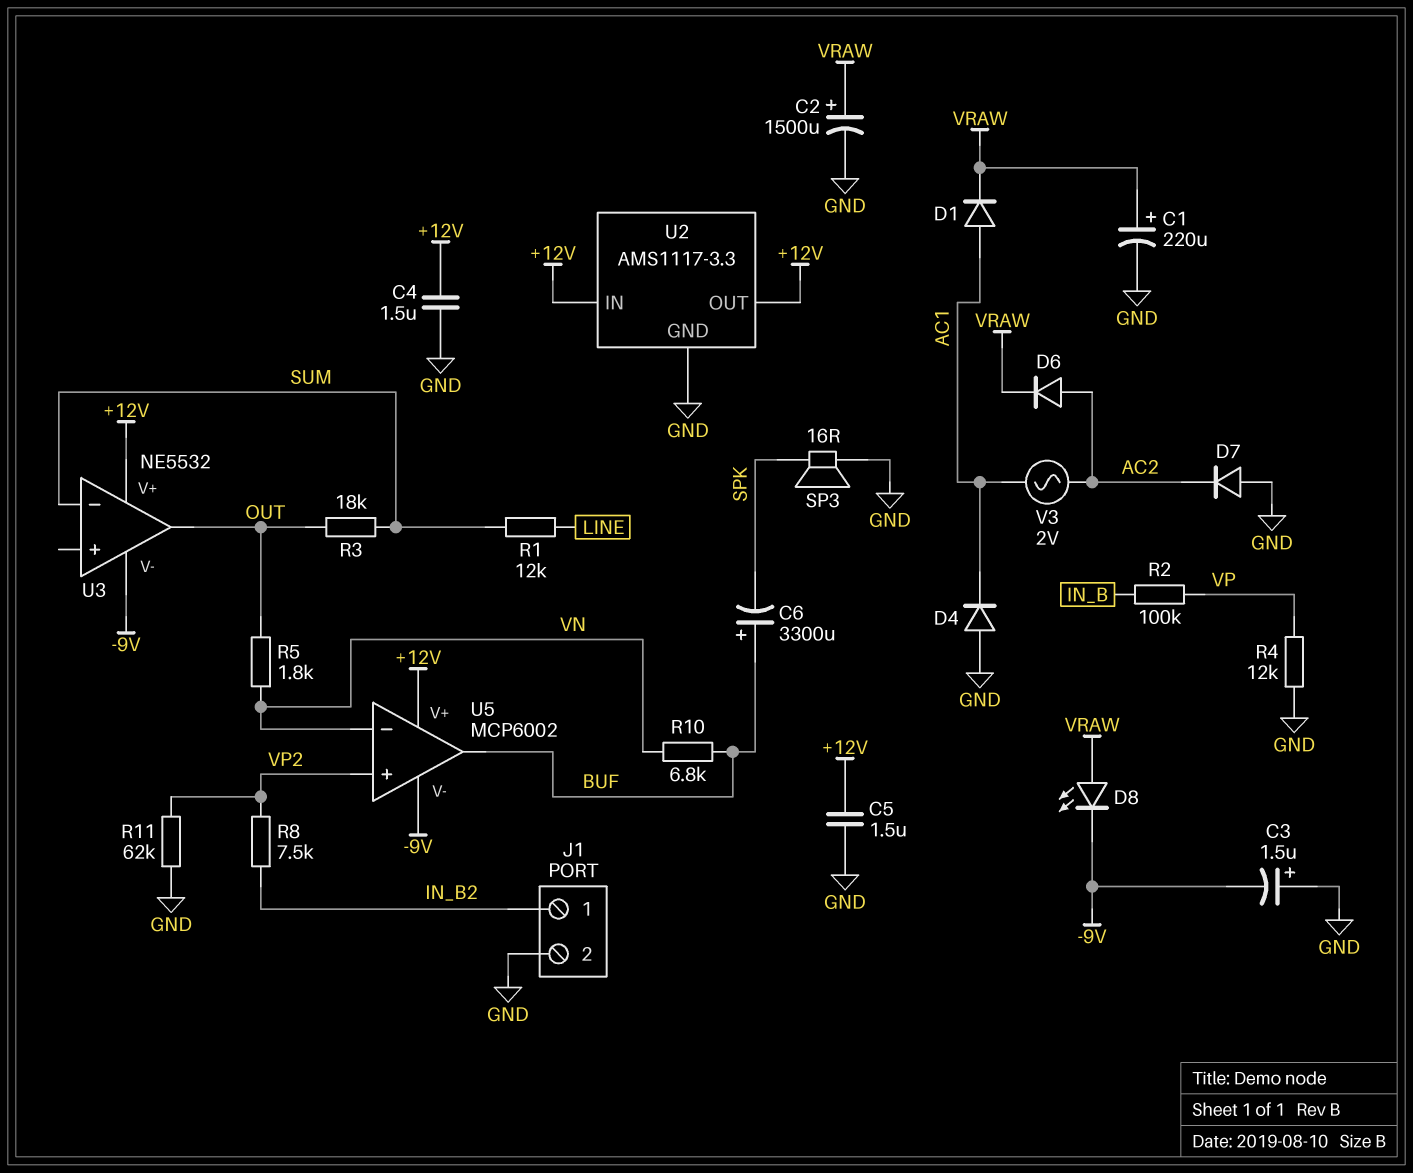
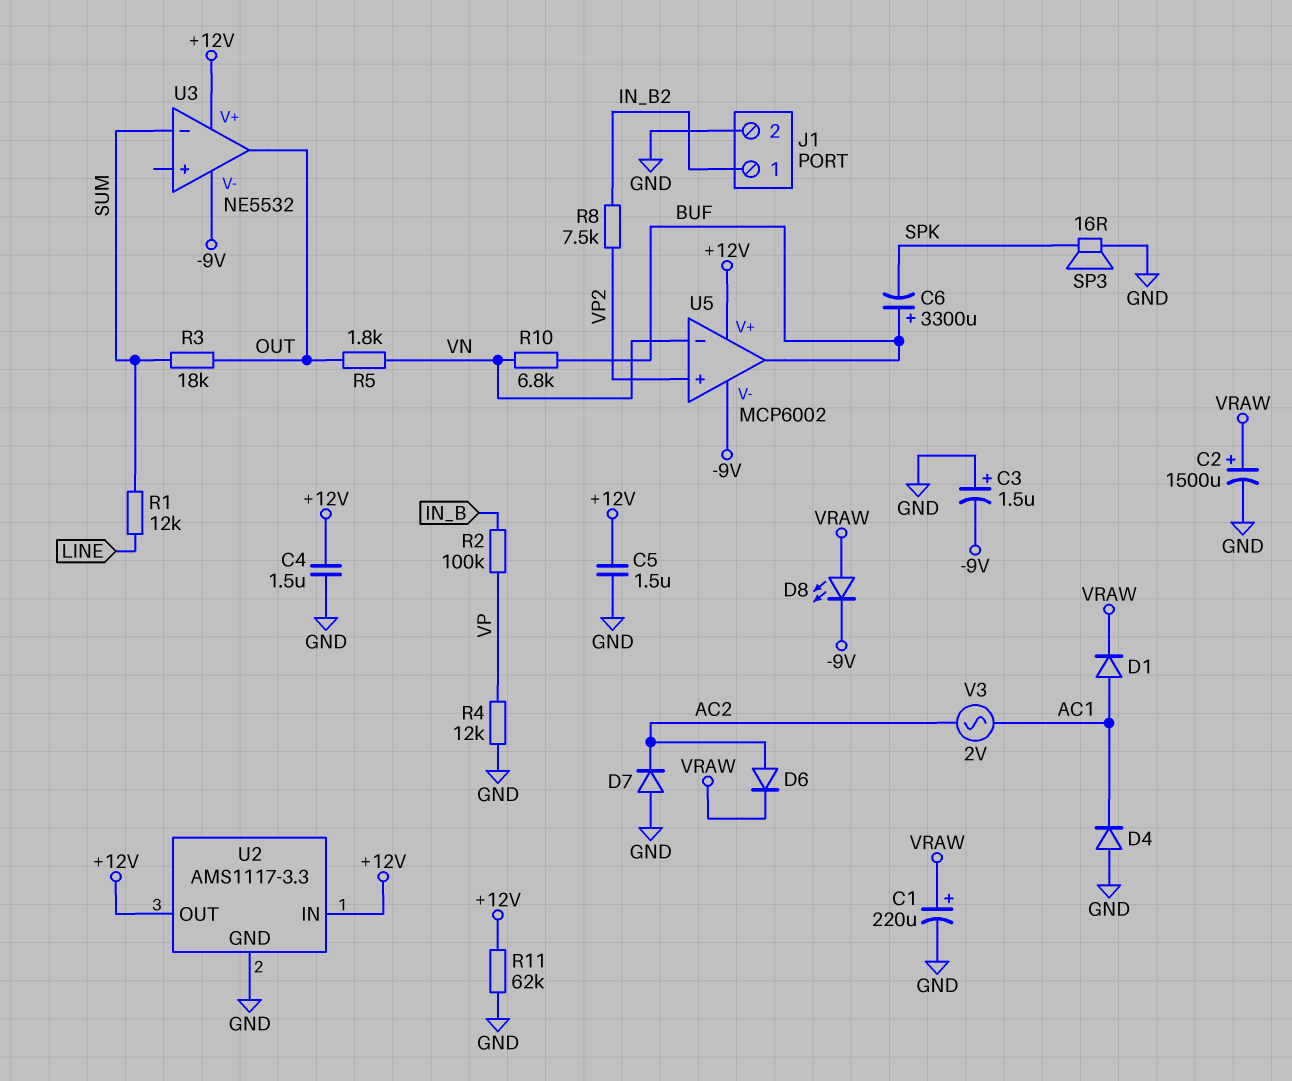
R11: 62k (GND, VP2) -> 62k (+12V, GND)

